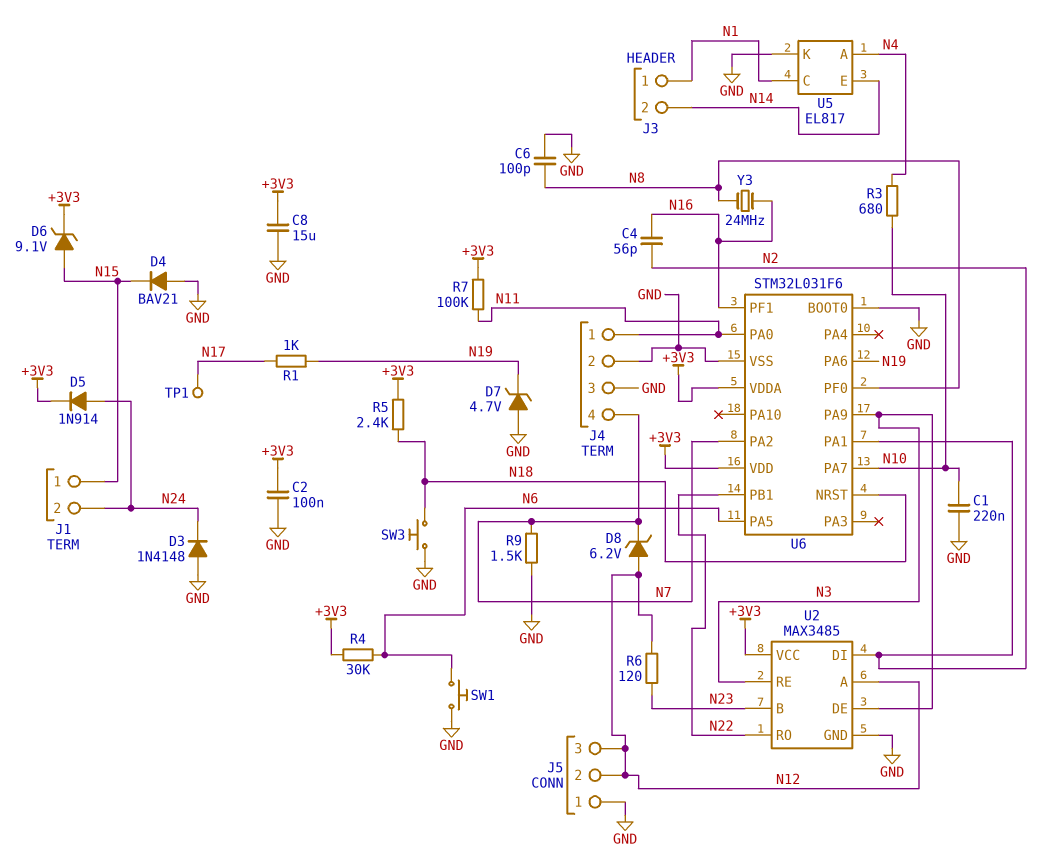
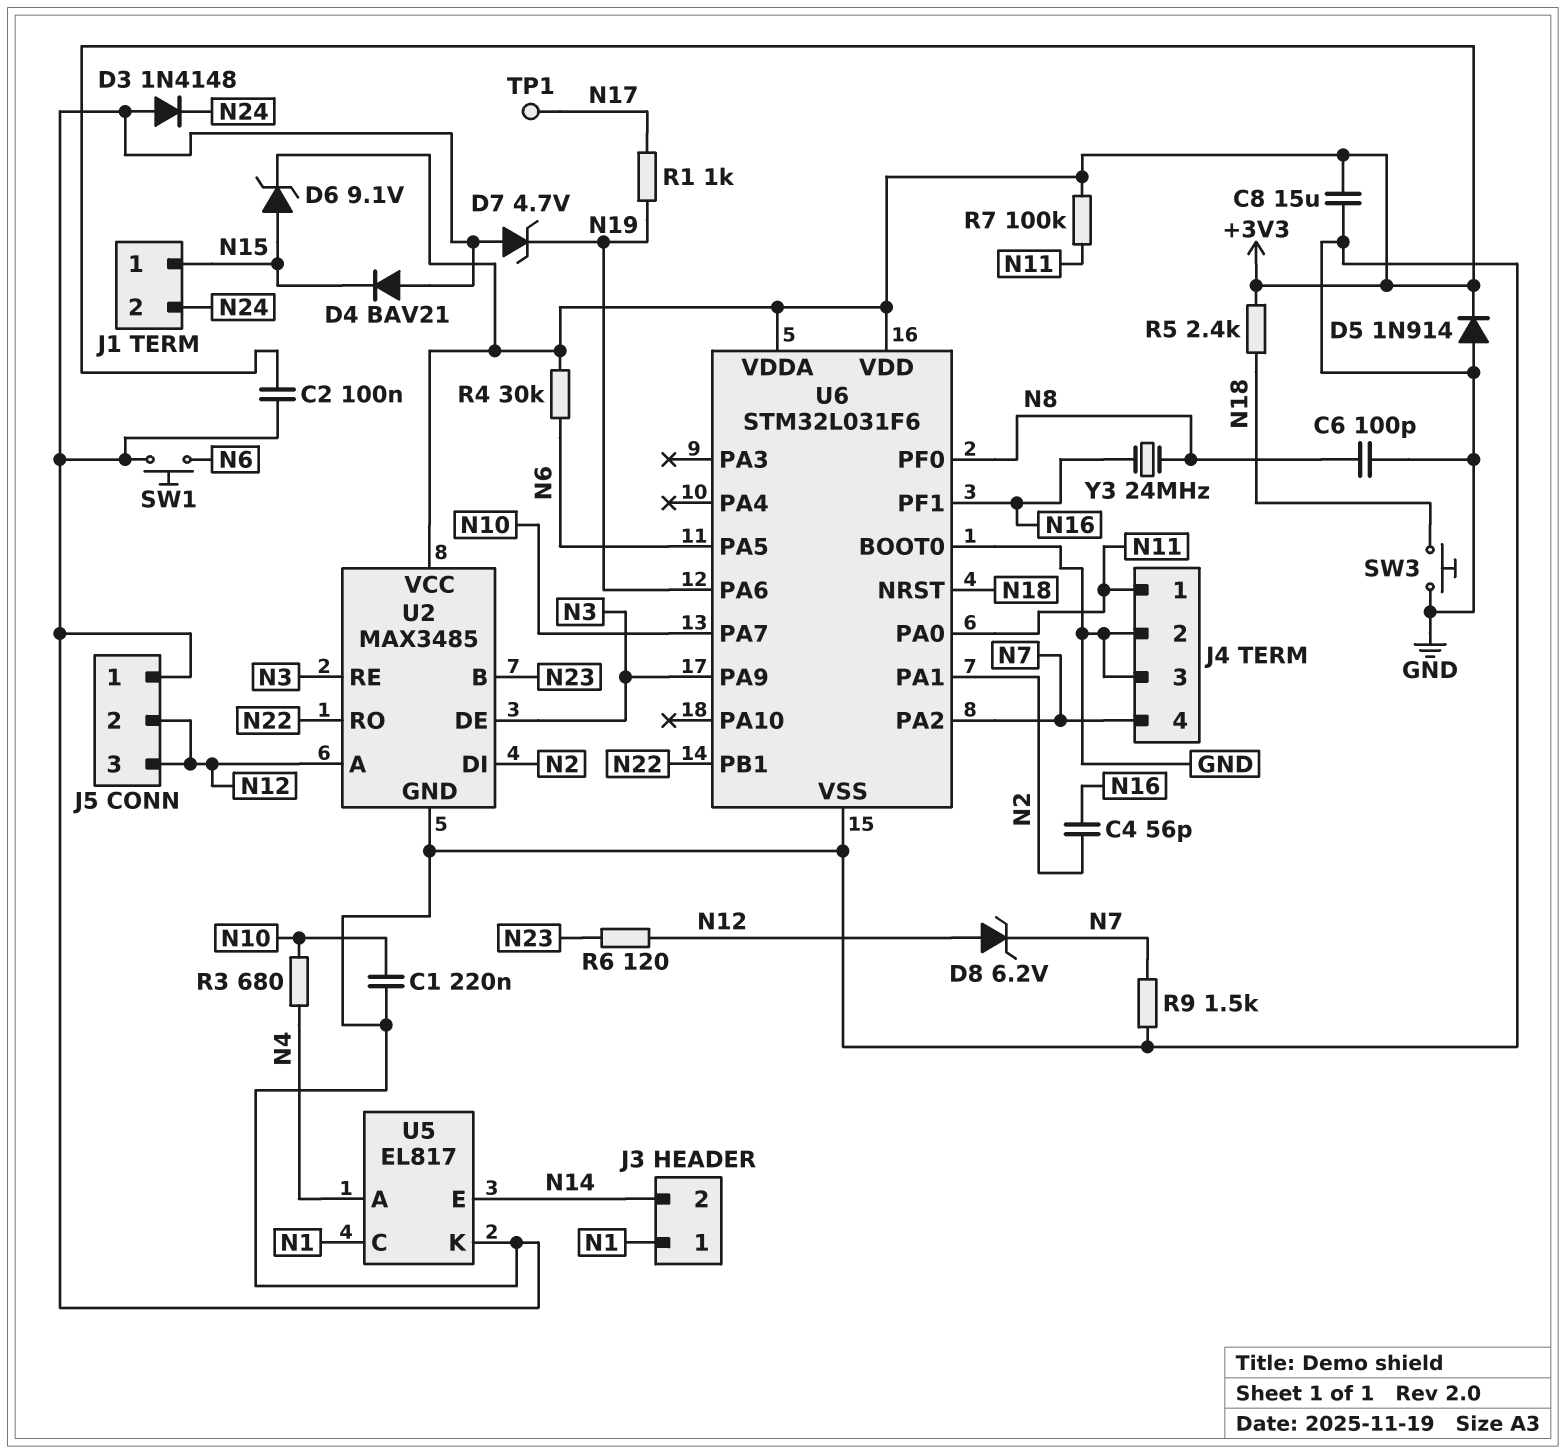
D5: diode 1N914 (A N24, K +3V3) -> diode 1N914 (A GND, K +3V3)

